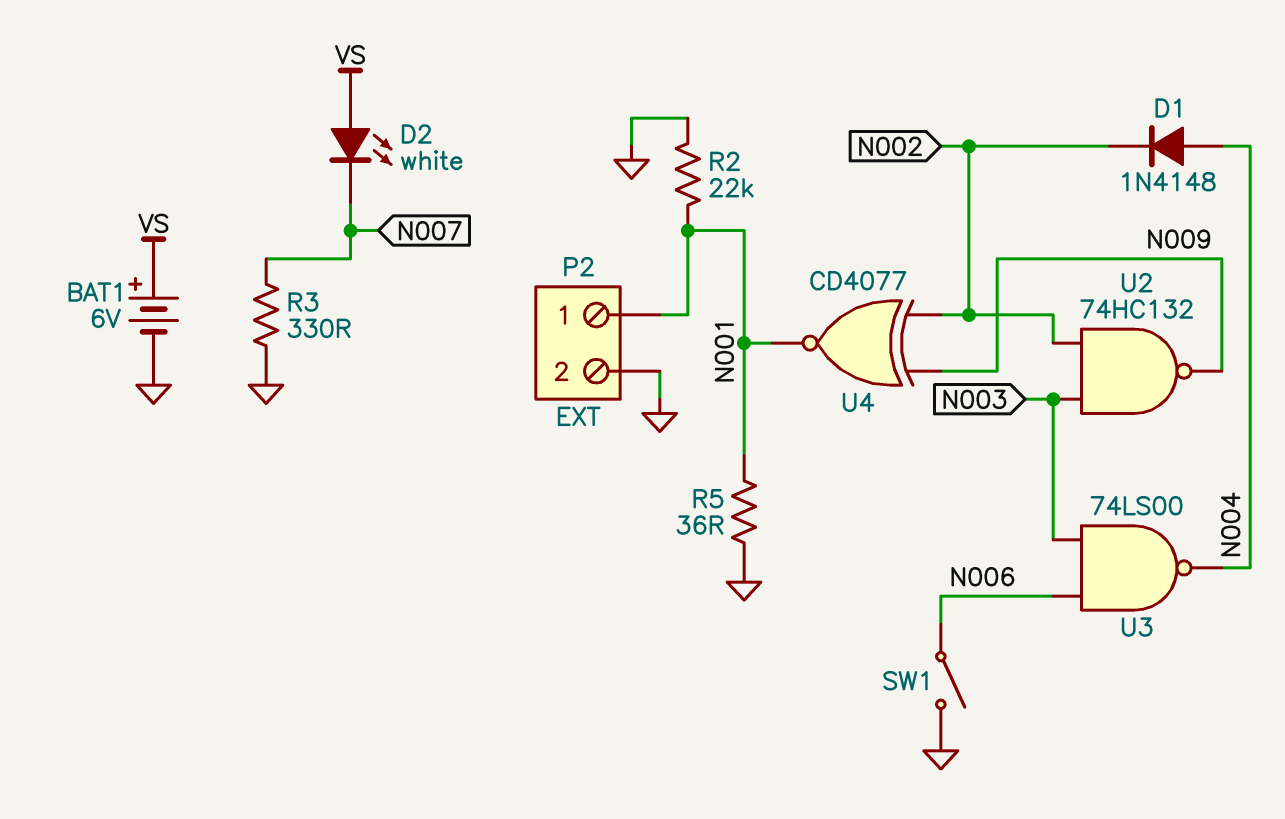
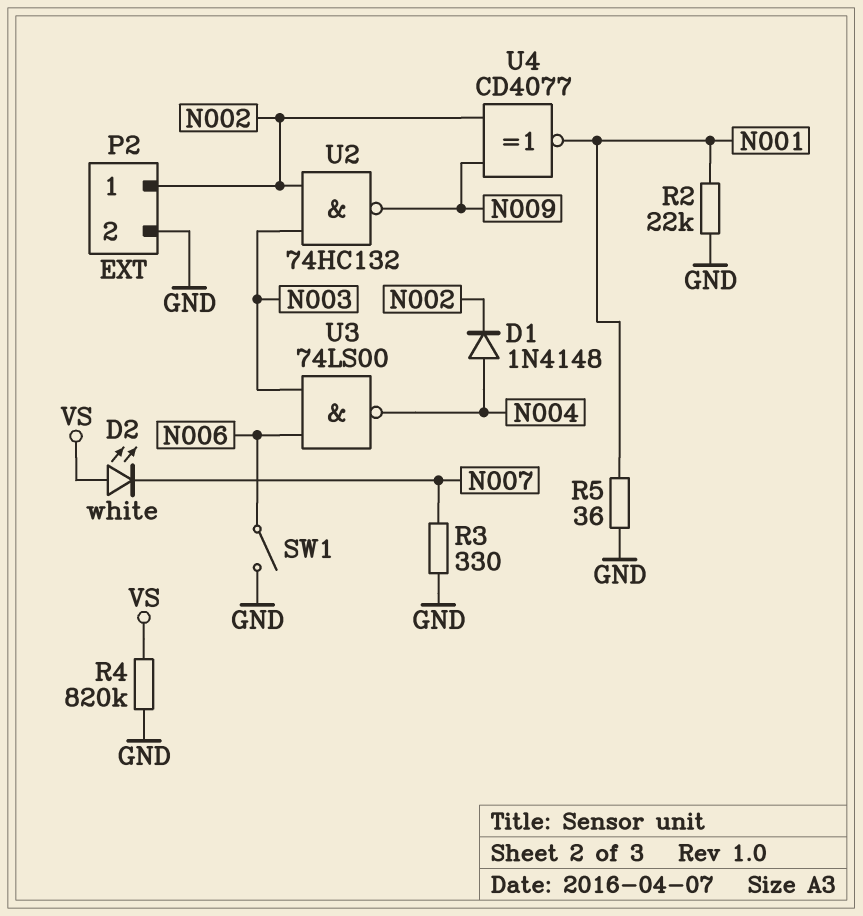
BAT1: 6V (plus VS, minus GND) -> none
P2 pin 1: N001 -> N002
R4: none -> 820k (GND, VS)

